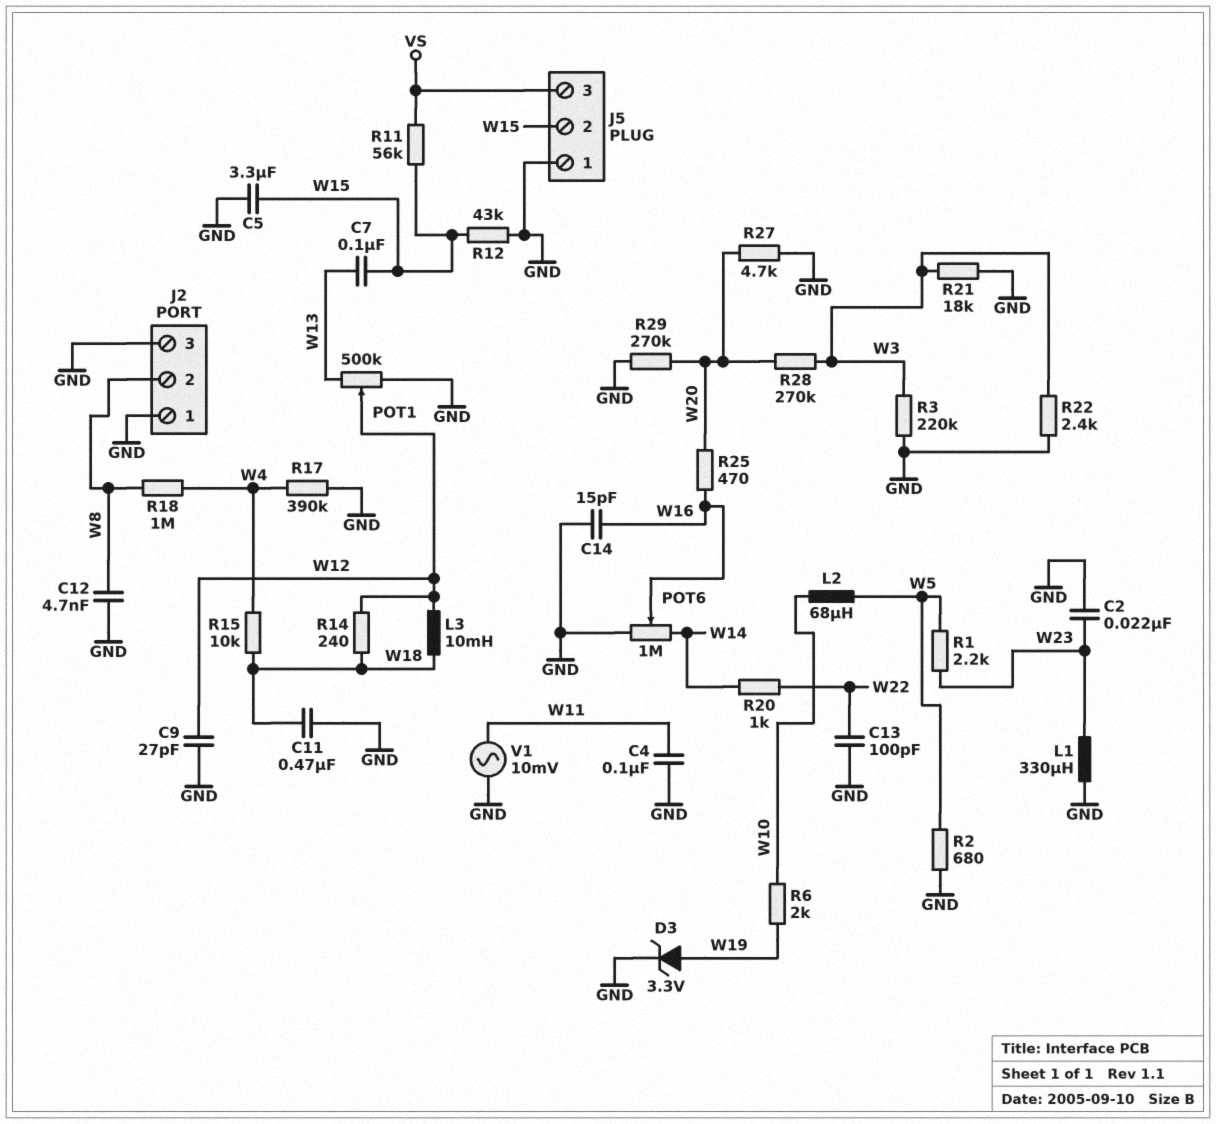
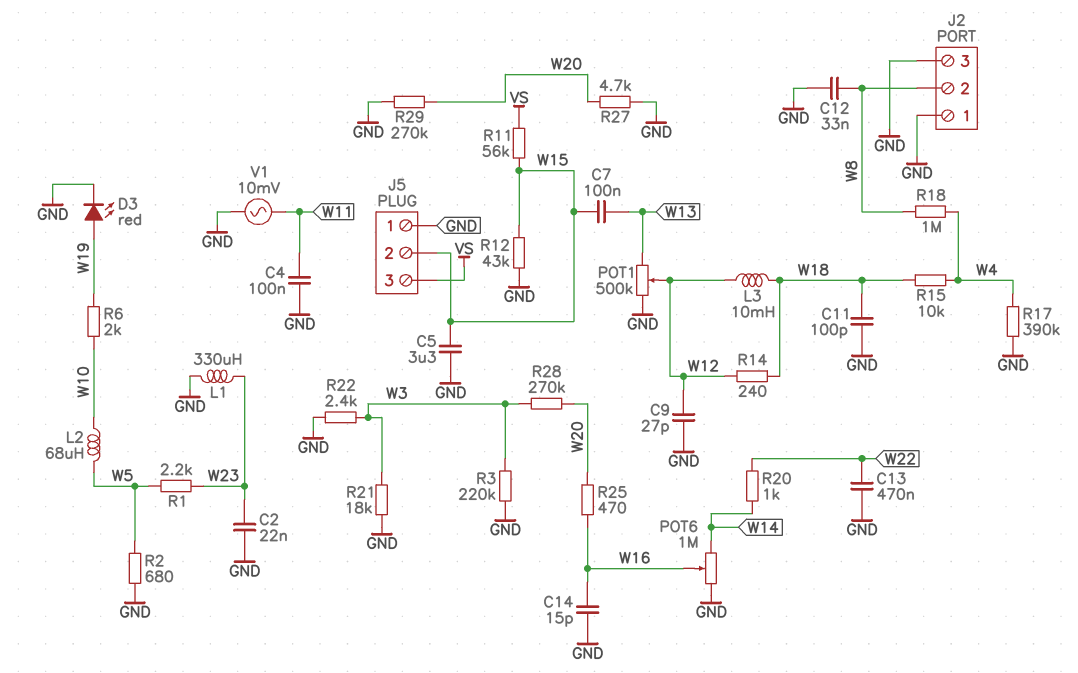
C11: 470nF (GND, W18) -> 100pF (GND, W18)
C12: 4.7nF (GND, W8) -> 33nF (GND, W8)
C13: 100pF (GND, W22) -> 470nF (GND, W22)
D3: zener 3.3V (A W19, K GND) -> LED red (A W19, K GND)

